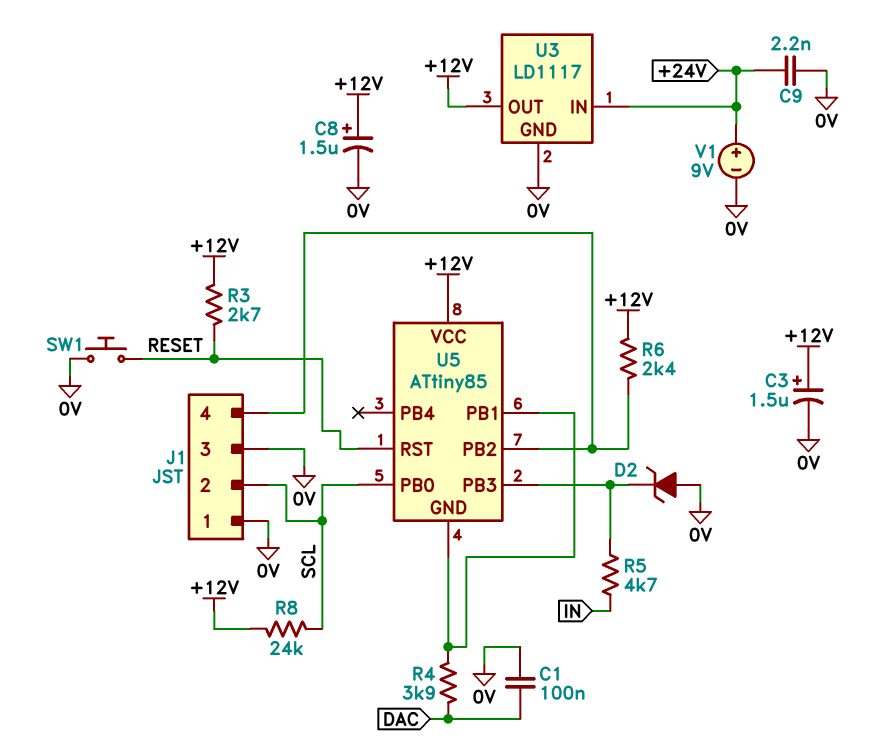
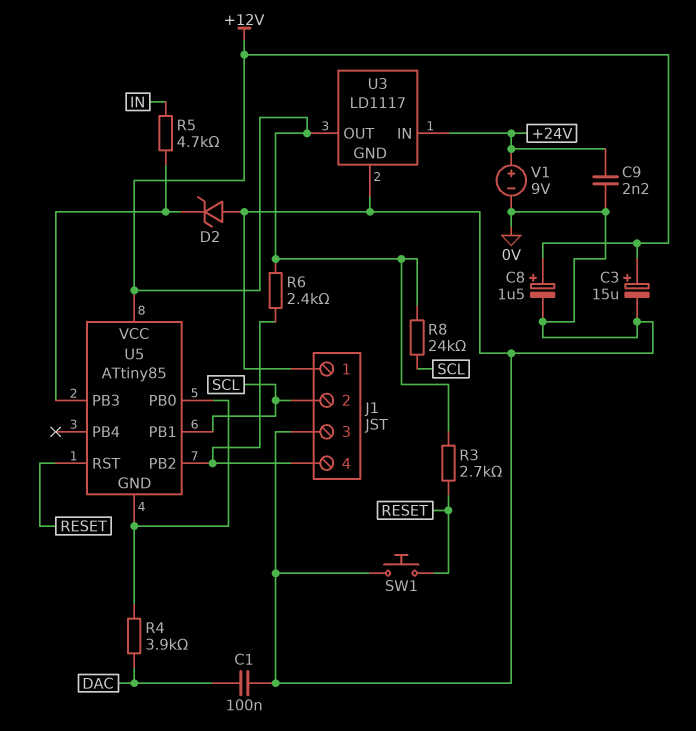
C3: 1.5uF (plus +12V, minus 0V) -> 15uF (plus +12V, minus 0V)
U5 pin PB0: SCL -> U5/GND
U5 pin PB1: U5/GND -> SCL

